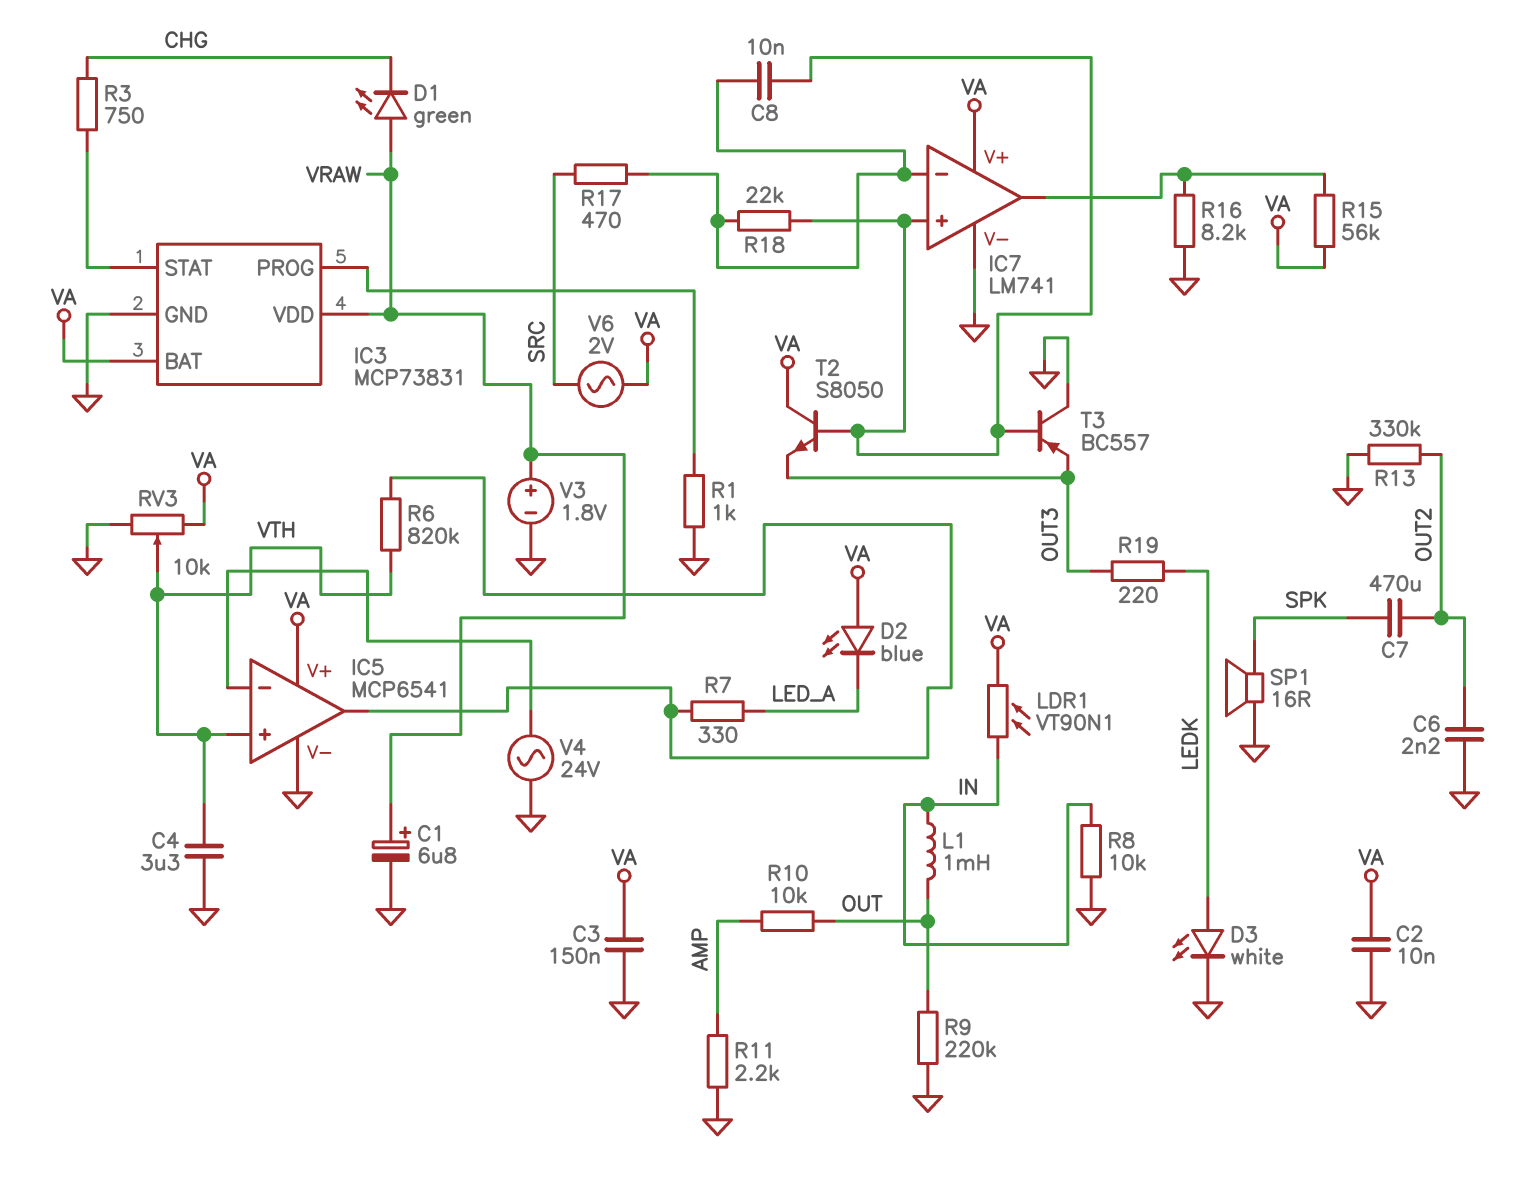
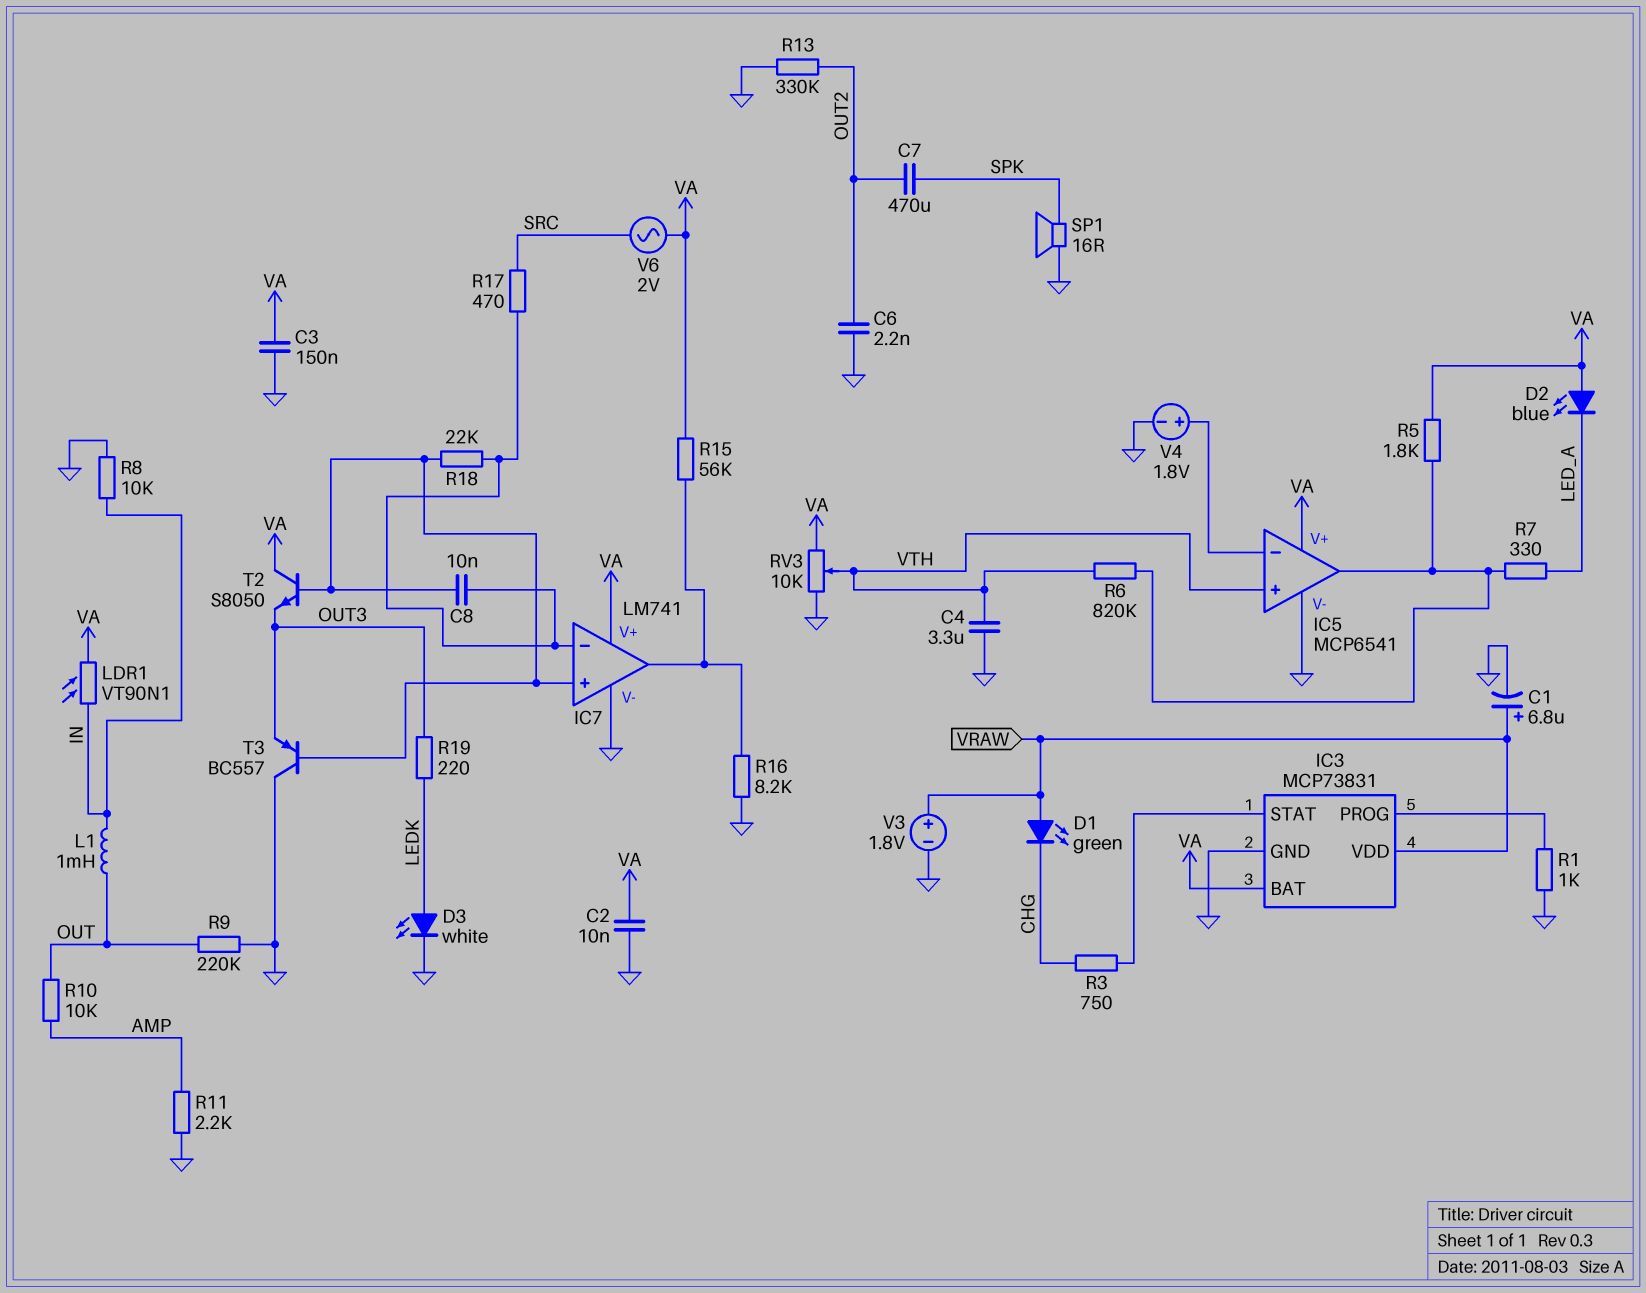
R5: none -> 1.8k (IC5/out, VA)
V4: AC 24V (GND, IC5/in-) -> 1.8V (plus IC5/in-, minus GND)

